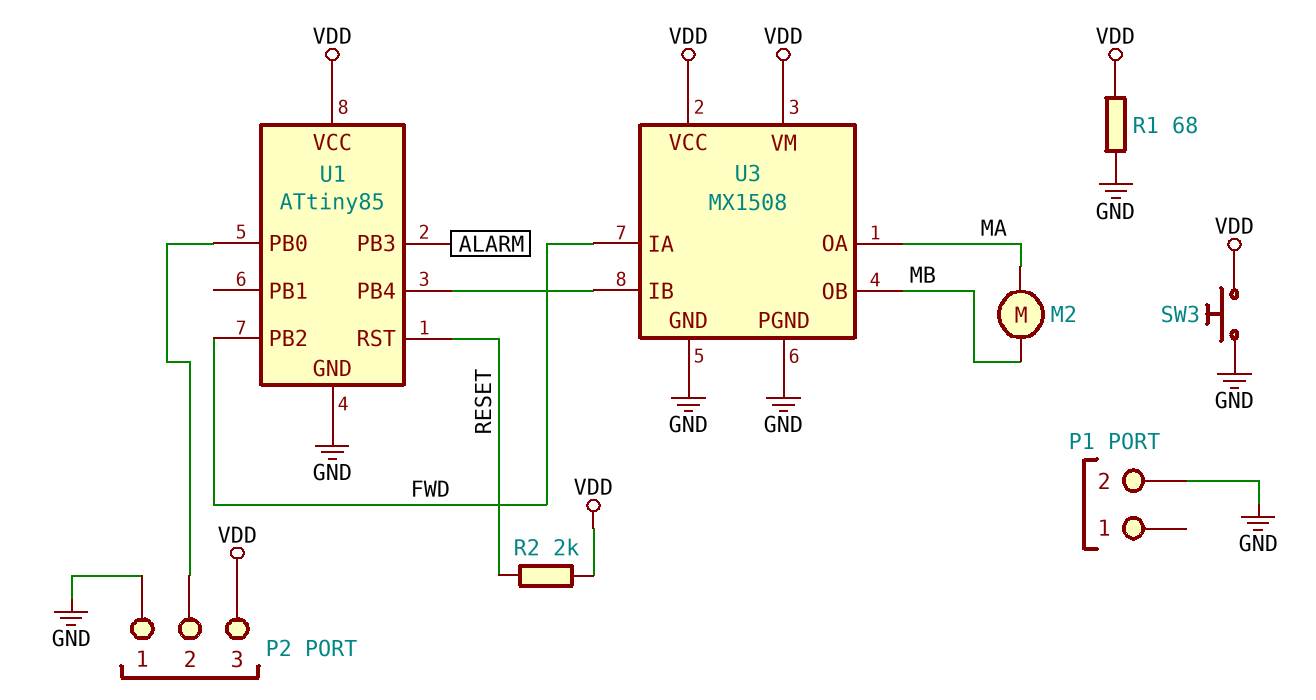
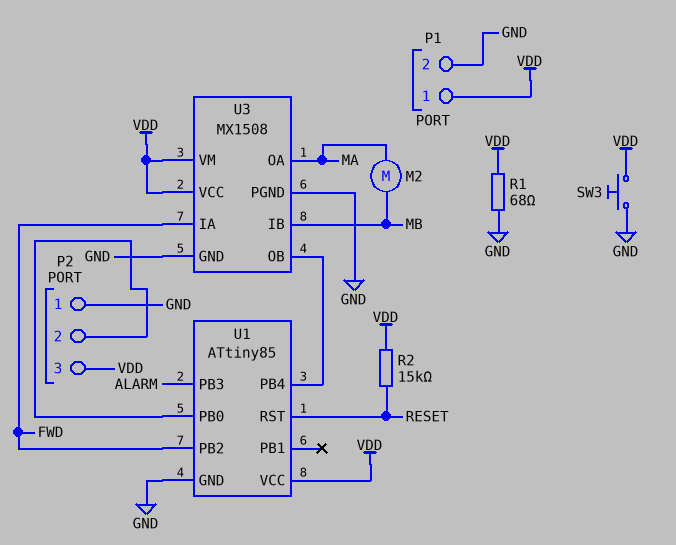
P1 pin 1: none -> VDD
R2: 2k (RESET, VDD) -> 15k (RESET, VDD)
U3 pin IB: U1/PB4 -> MB
U3 pin OB: MB -> U1/PB4

